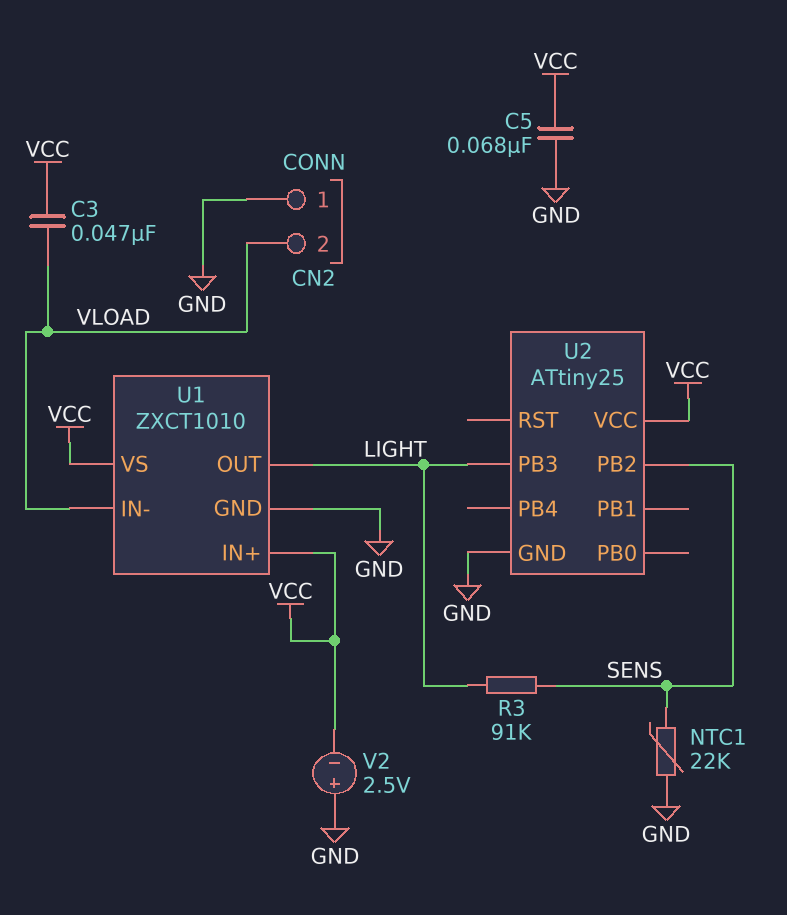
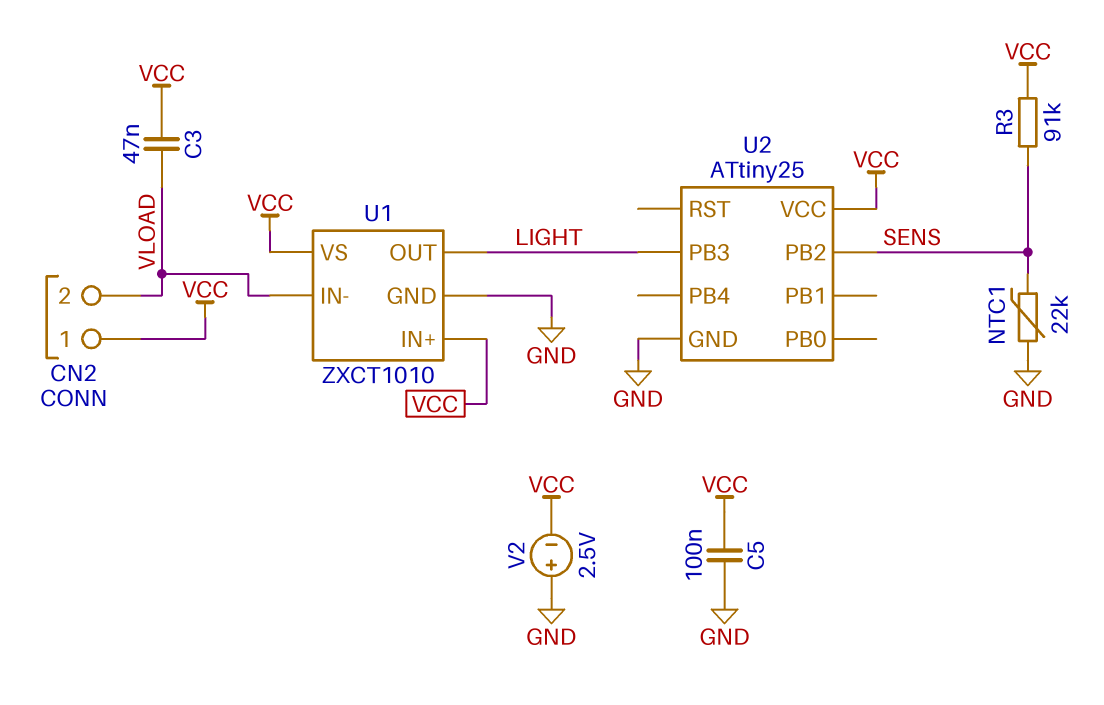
C5: 68nF (GND, VCC) -> 100nF (GND, VCC)
CN2 pin 1: GND -> VCC
R3: 91k (LIGHT, SENS) -> 91k (SENS, VCC)

